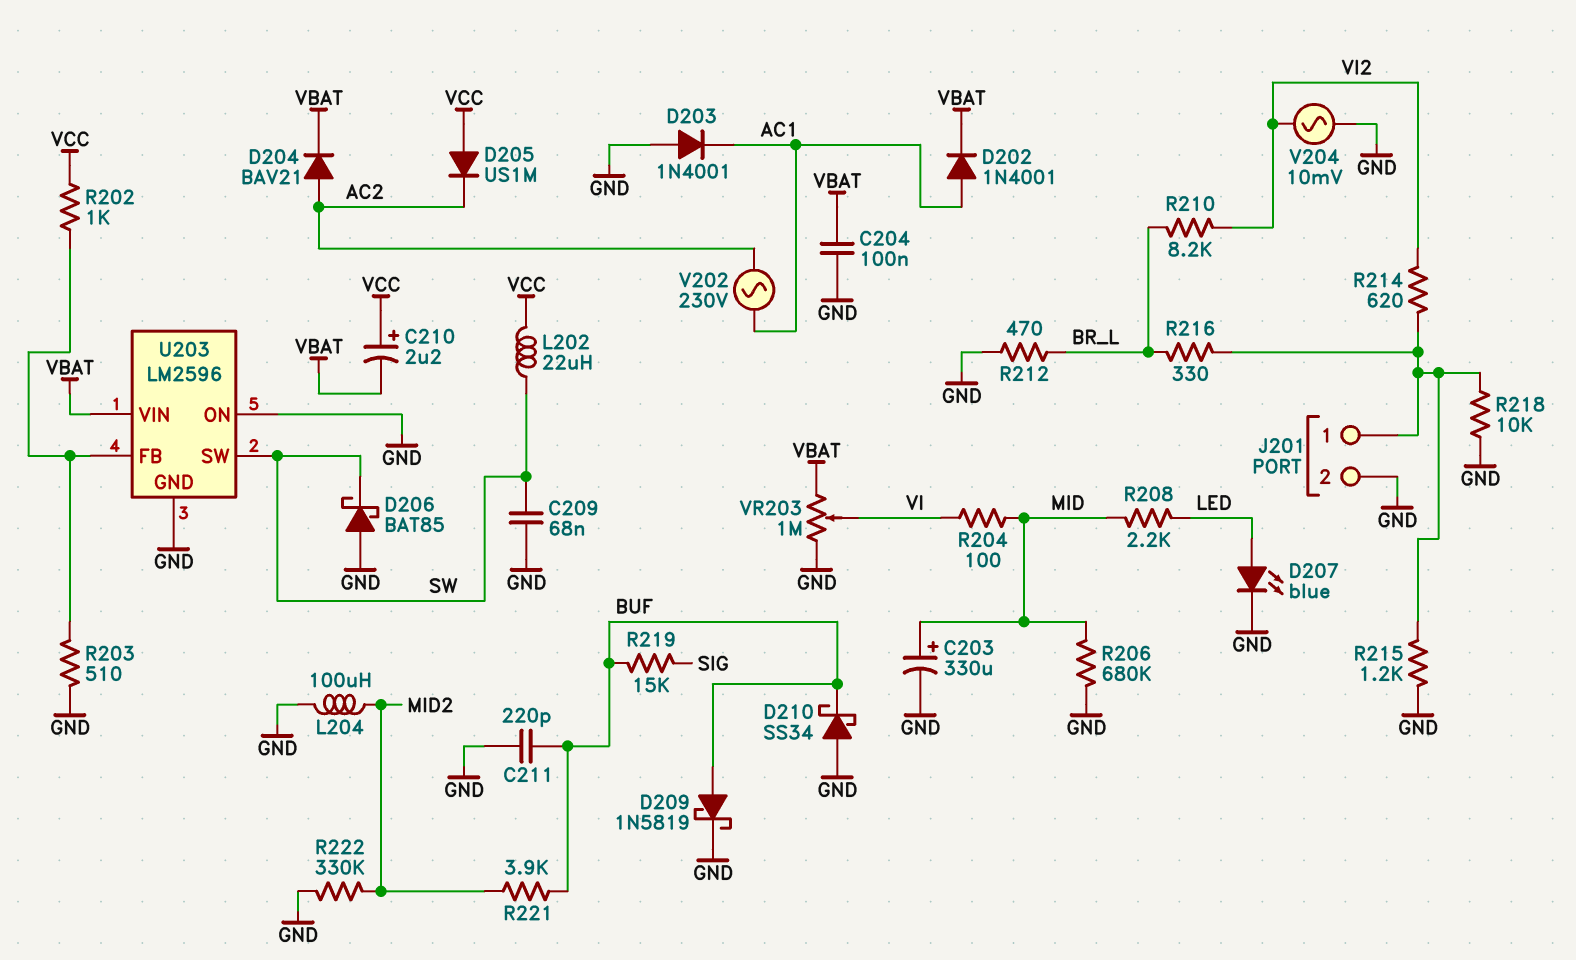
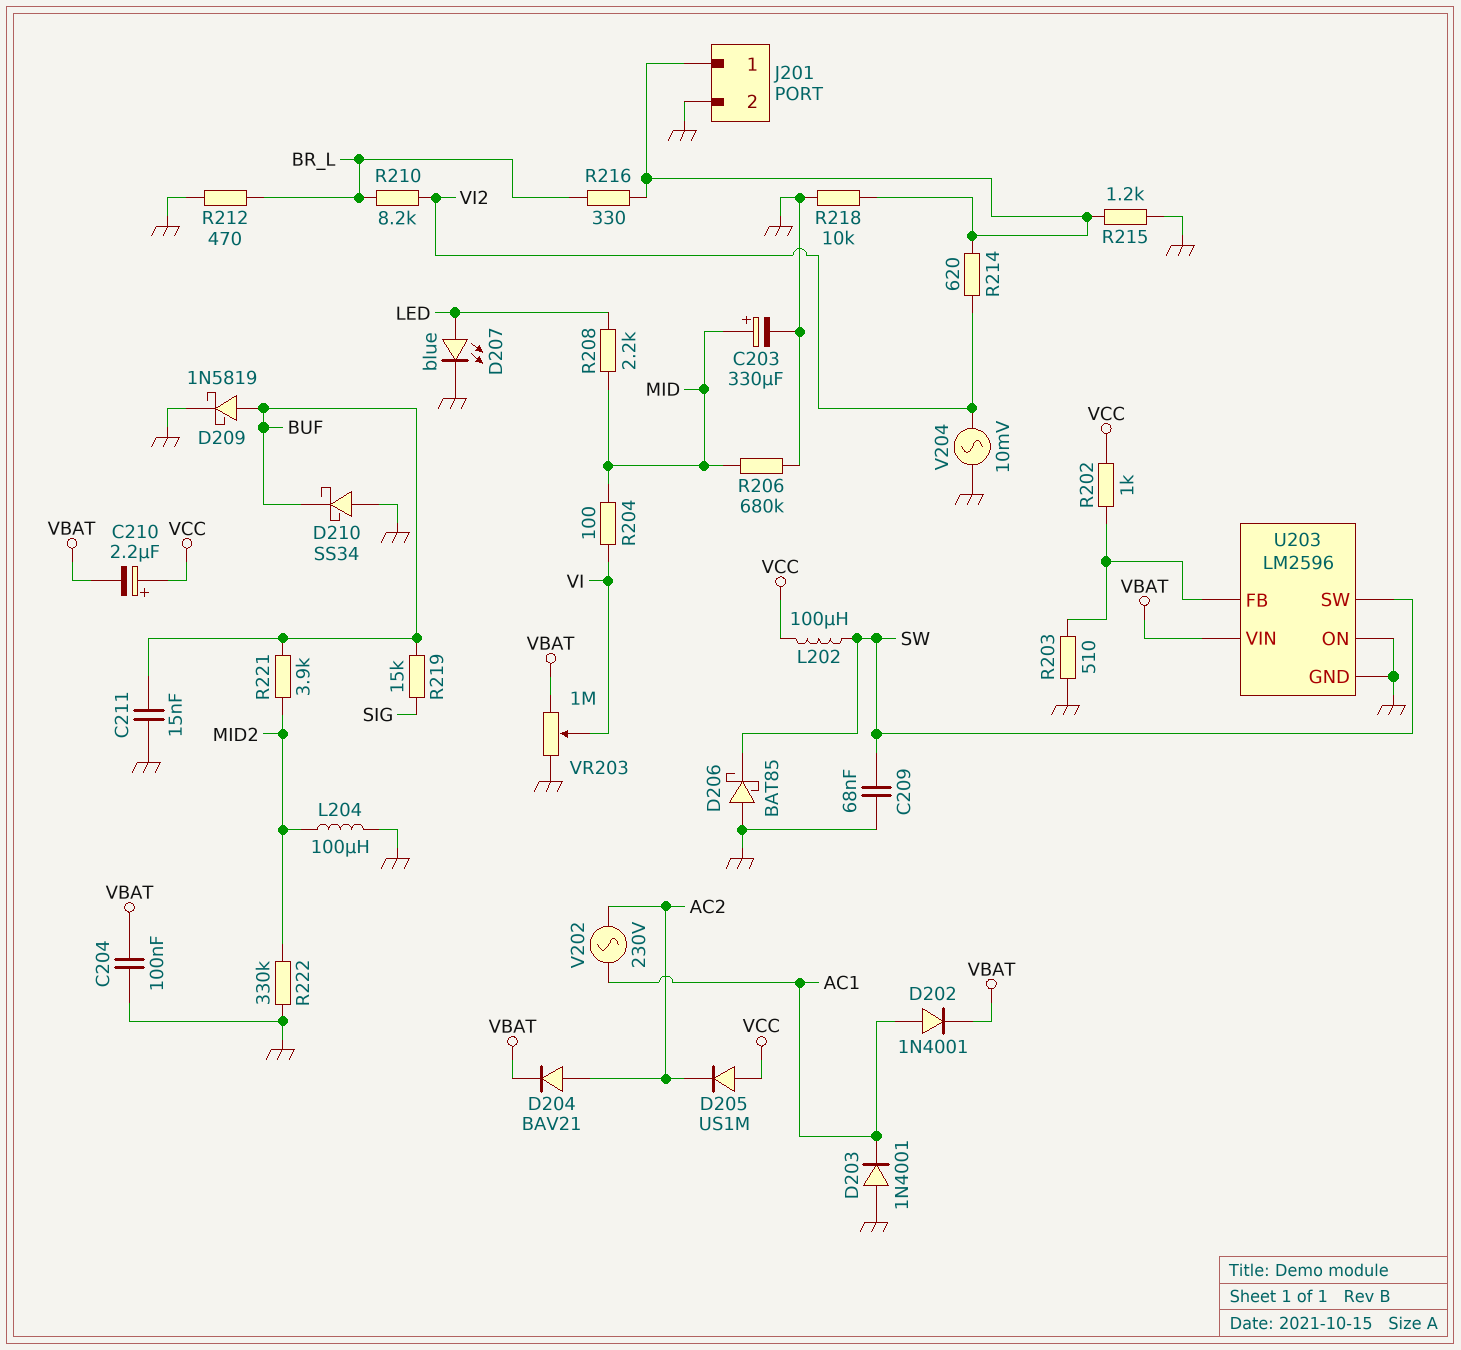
C211: 220pF (BUF, GND) -> 15nF (BUF, GND)
L202: 22uH (SW, VCC) -> 100uH (SW, VCC)

